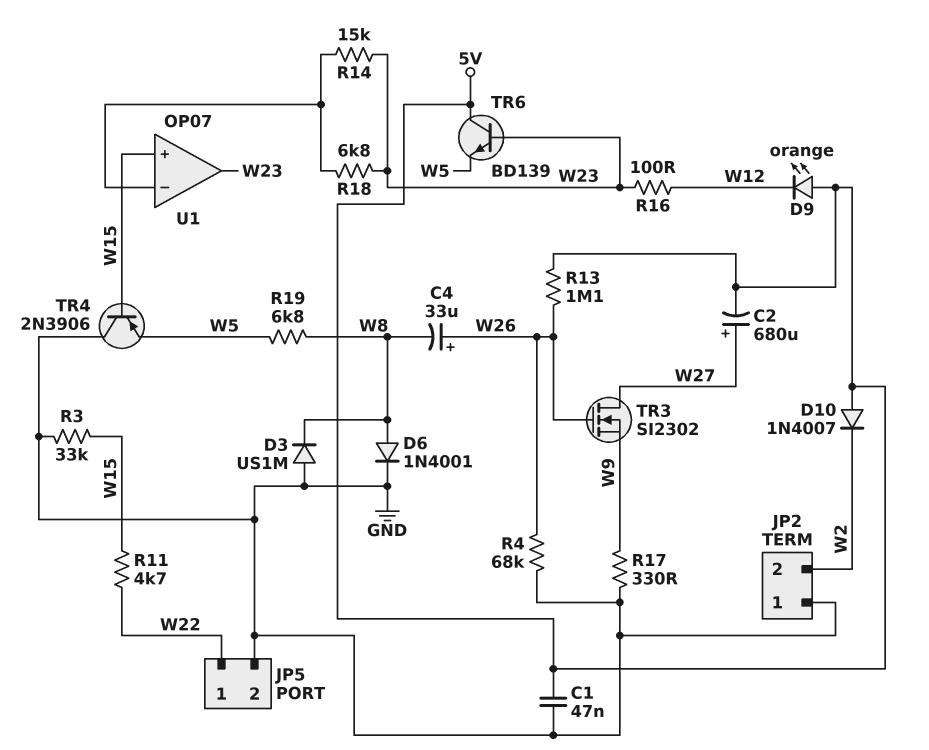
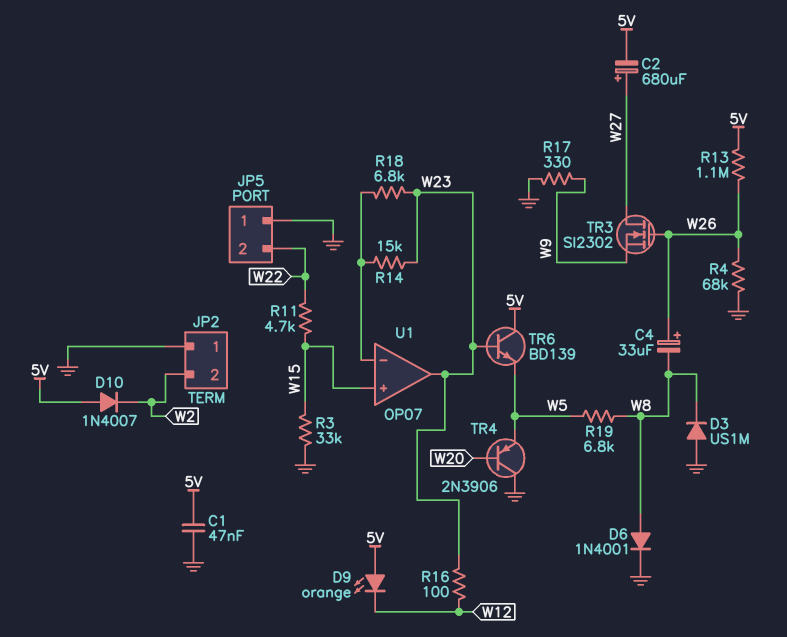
JP5 pin 1: W22 -> GND
JP5 pin 2: GND -> W22
TR4: PNP 2N3906 (B W15, C GND, E W5) -> PNP 2N3906 (B W20, C GND, E W5)

